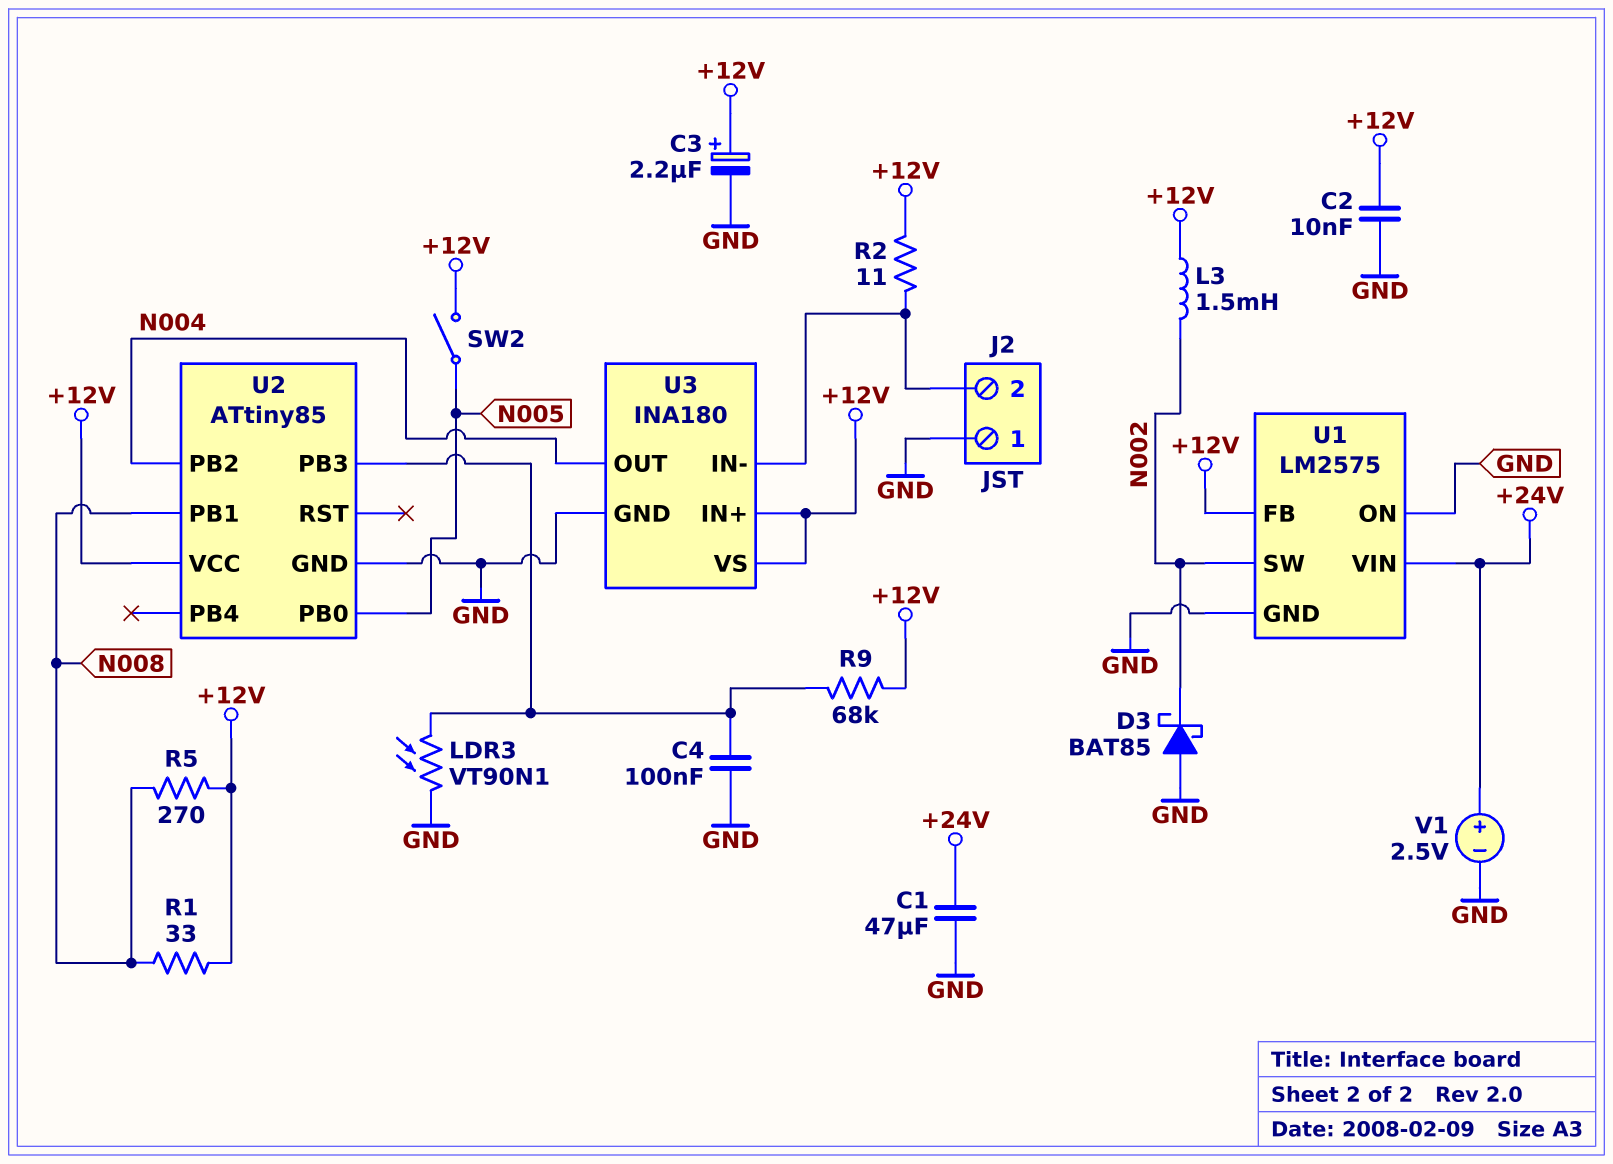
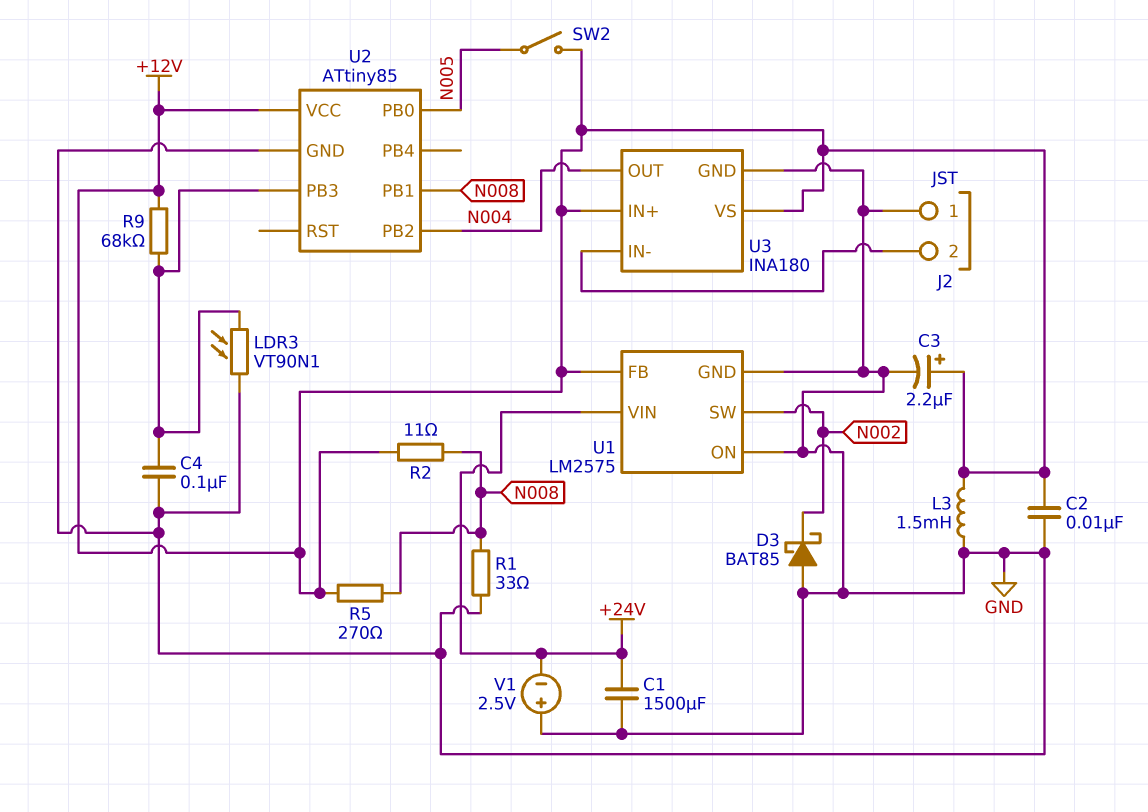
C1: 47uF (+24V, GND) -> 1500uF (+24V, GND)
L3: 1.5mH (+12V, N002) -> 1.5mH (+12V, GND)
R1: 33 (+12V, N008) -> 33 (GND, N008)
R2: 11 (+12V, J2/2) -> 11 (+12V, N008)
V1: 2.5V (plus +24V, minus GND) -> 2.5V (plus GND, minus +24V)

